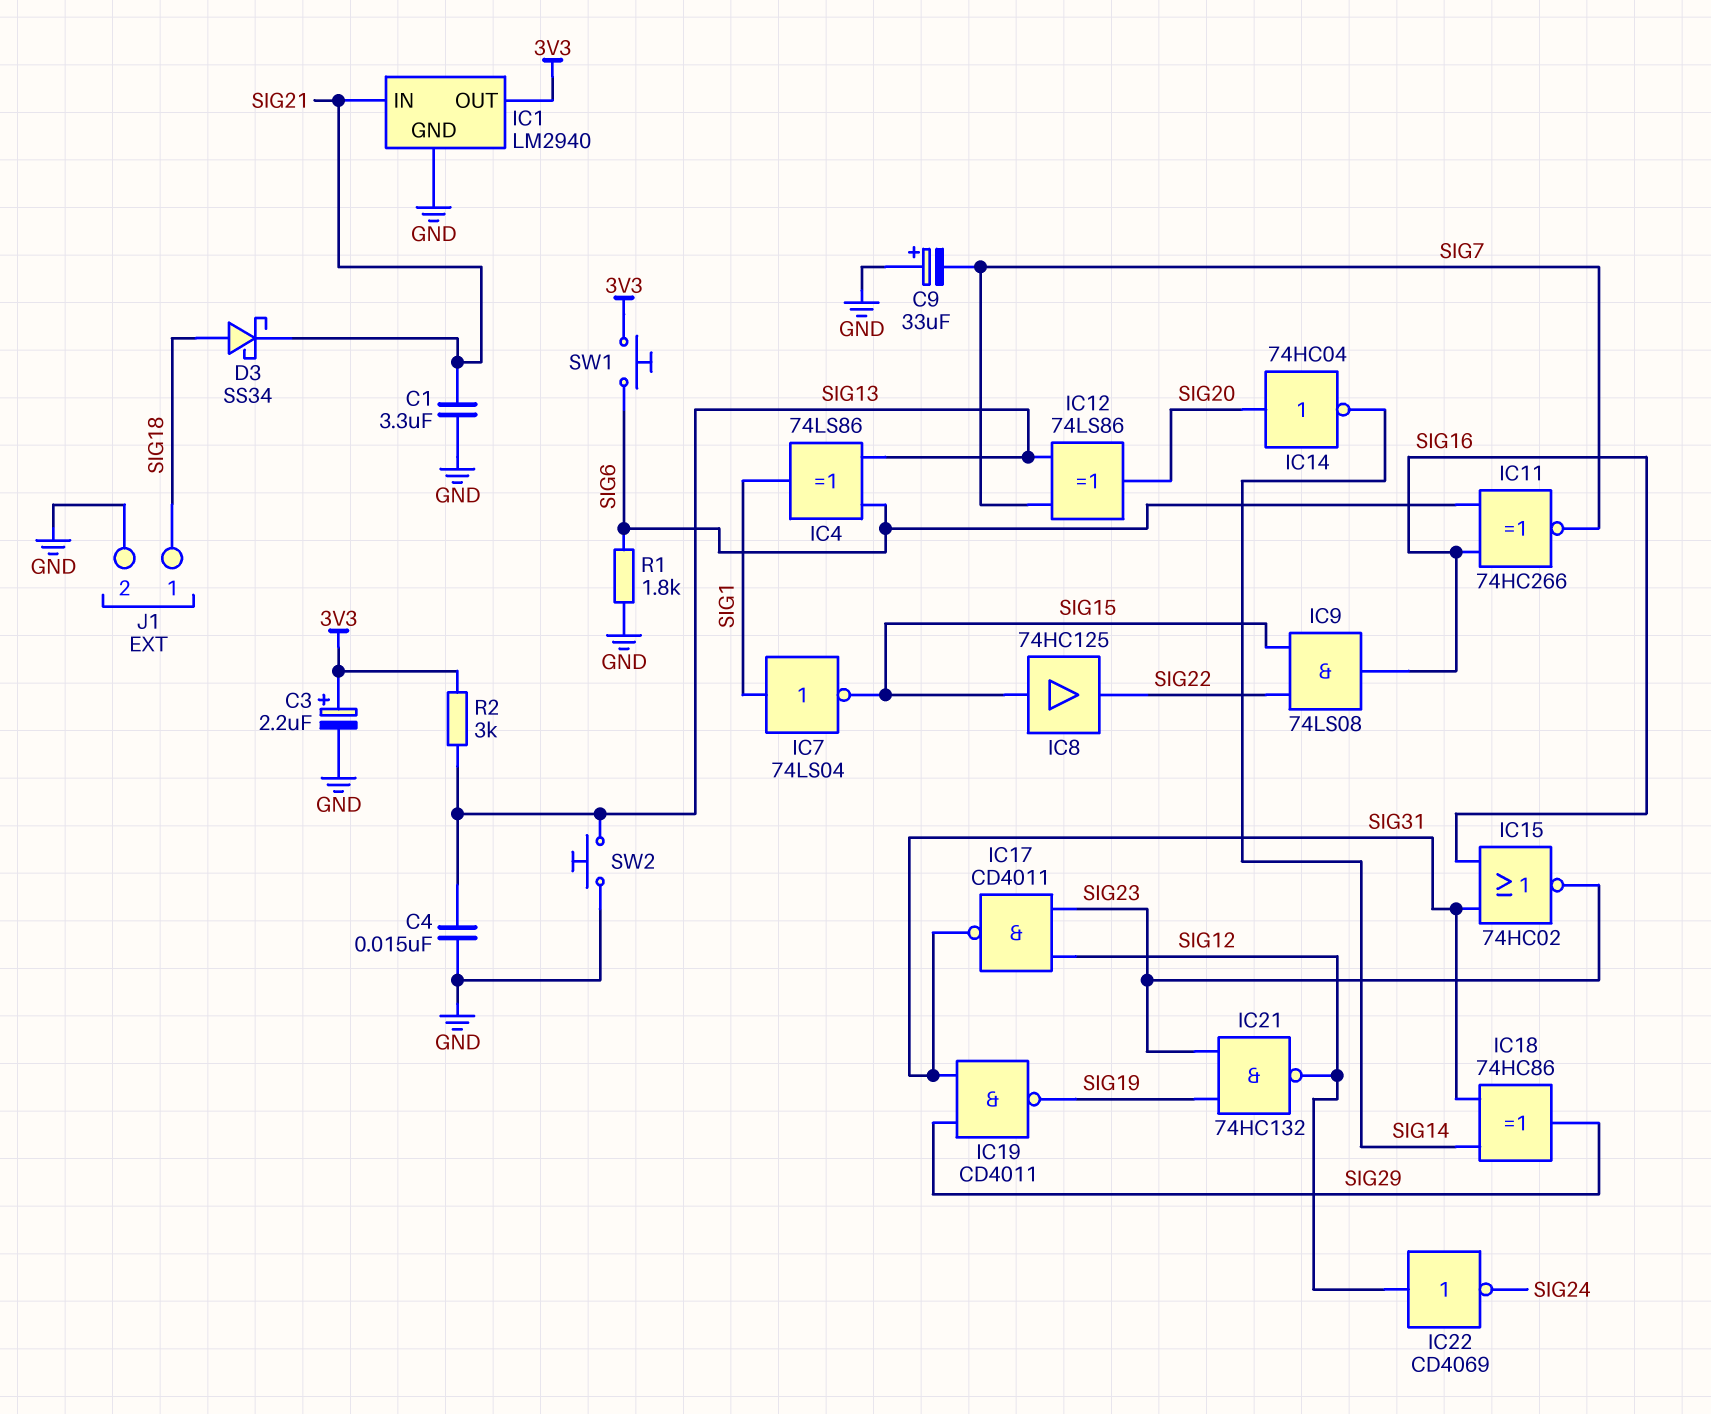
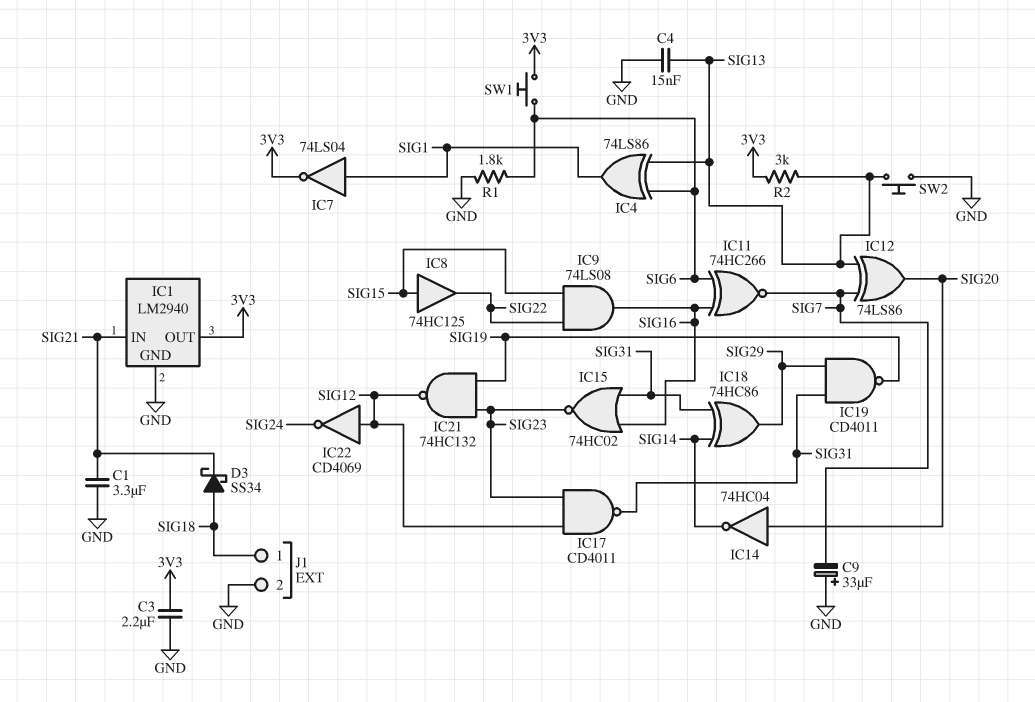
C3: 2.2uF (plus 3V3, minus GND) -> 2.2uF (3V3, GND)
IC7: NOT 74LS04 (in SIG1, out SIG15) -> NOT 74LS04 (in SIG1, out 3V3)

